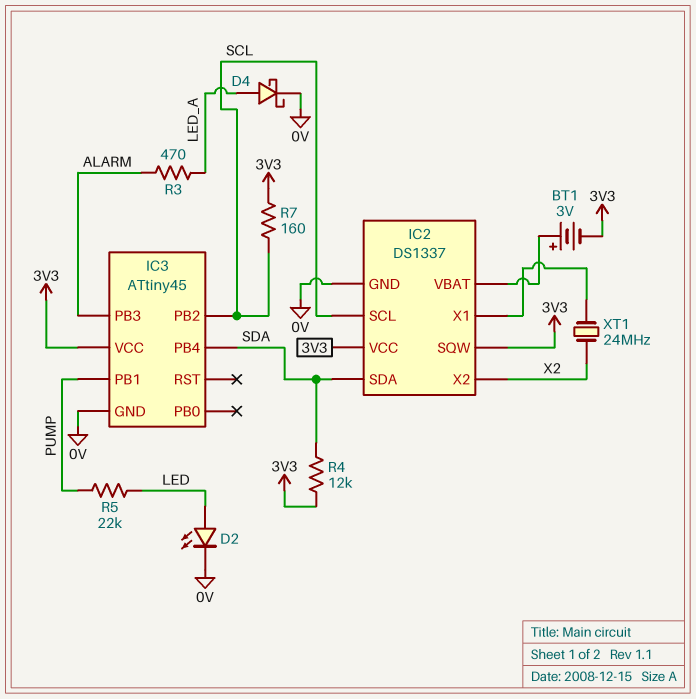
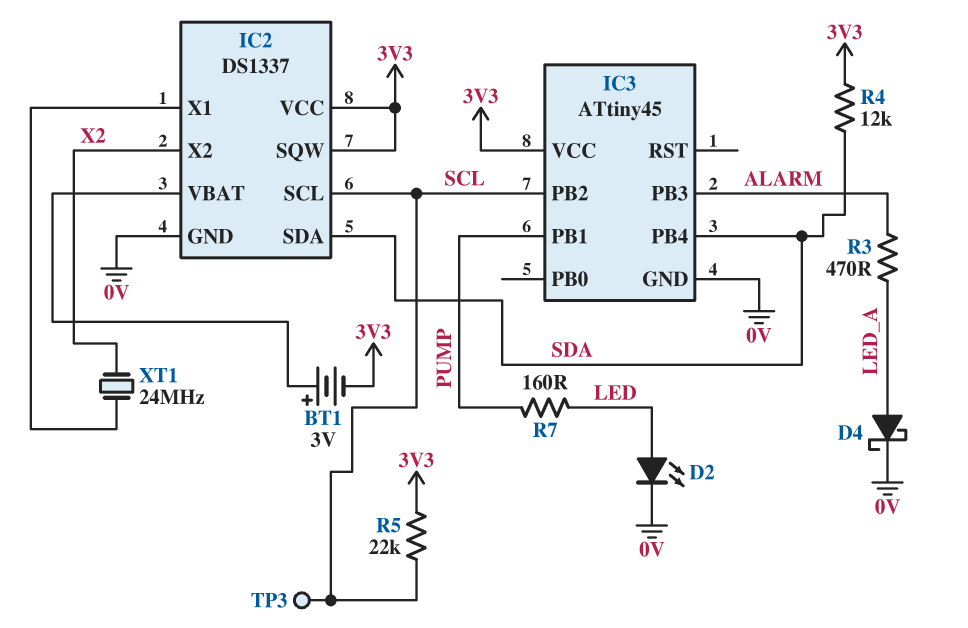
R5: 22k (LED, PUMP) -> 22k (3V3, SCL)
R7: 160 (3V3, SCL) -> 160 (LED, PUMP)
TP3: none -> test point (SCL)

